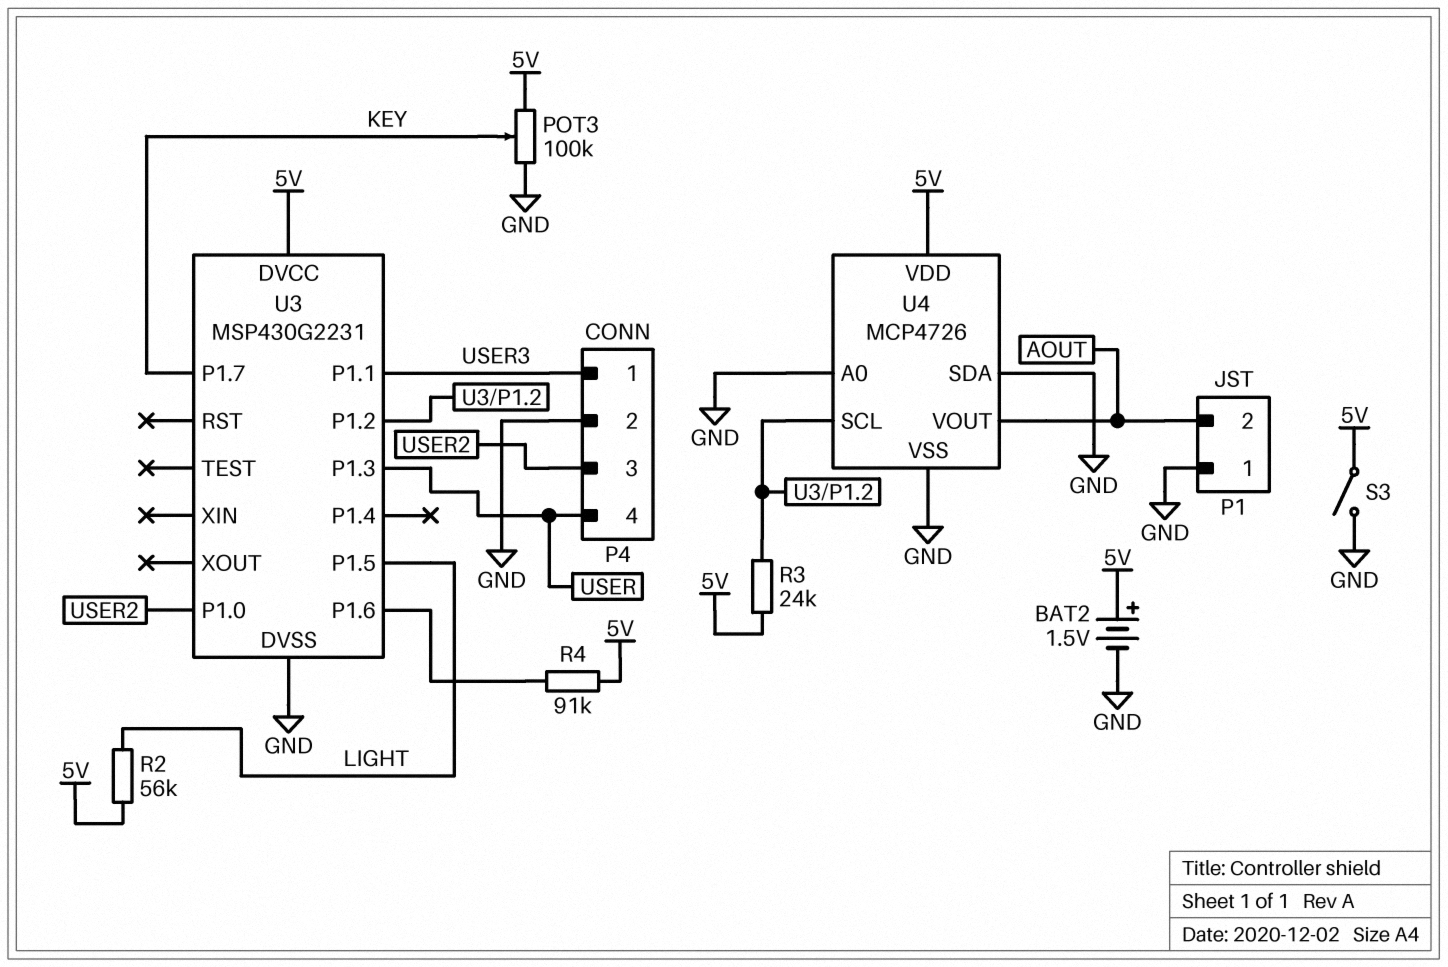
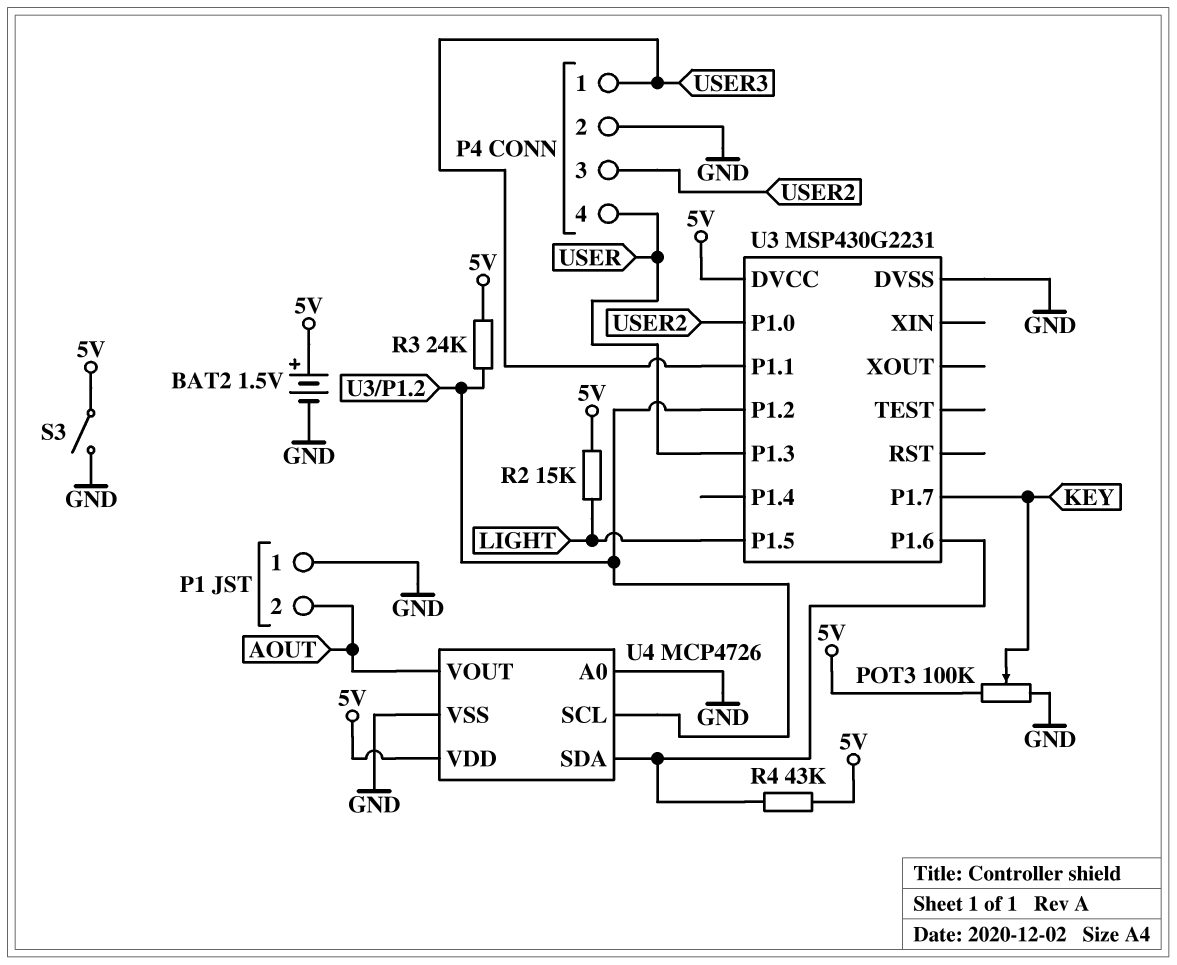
R2: 56k (5V, LIGHT) -> 15k (5V, LIGHT)
R4: 91k (5V, U3/P1.6) -> 43k (5V, U3/P1.6)
U4 pin SDA: GND -> U3/P1.6

